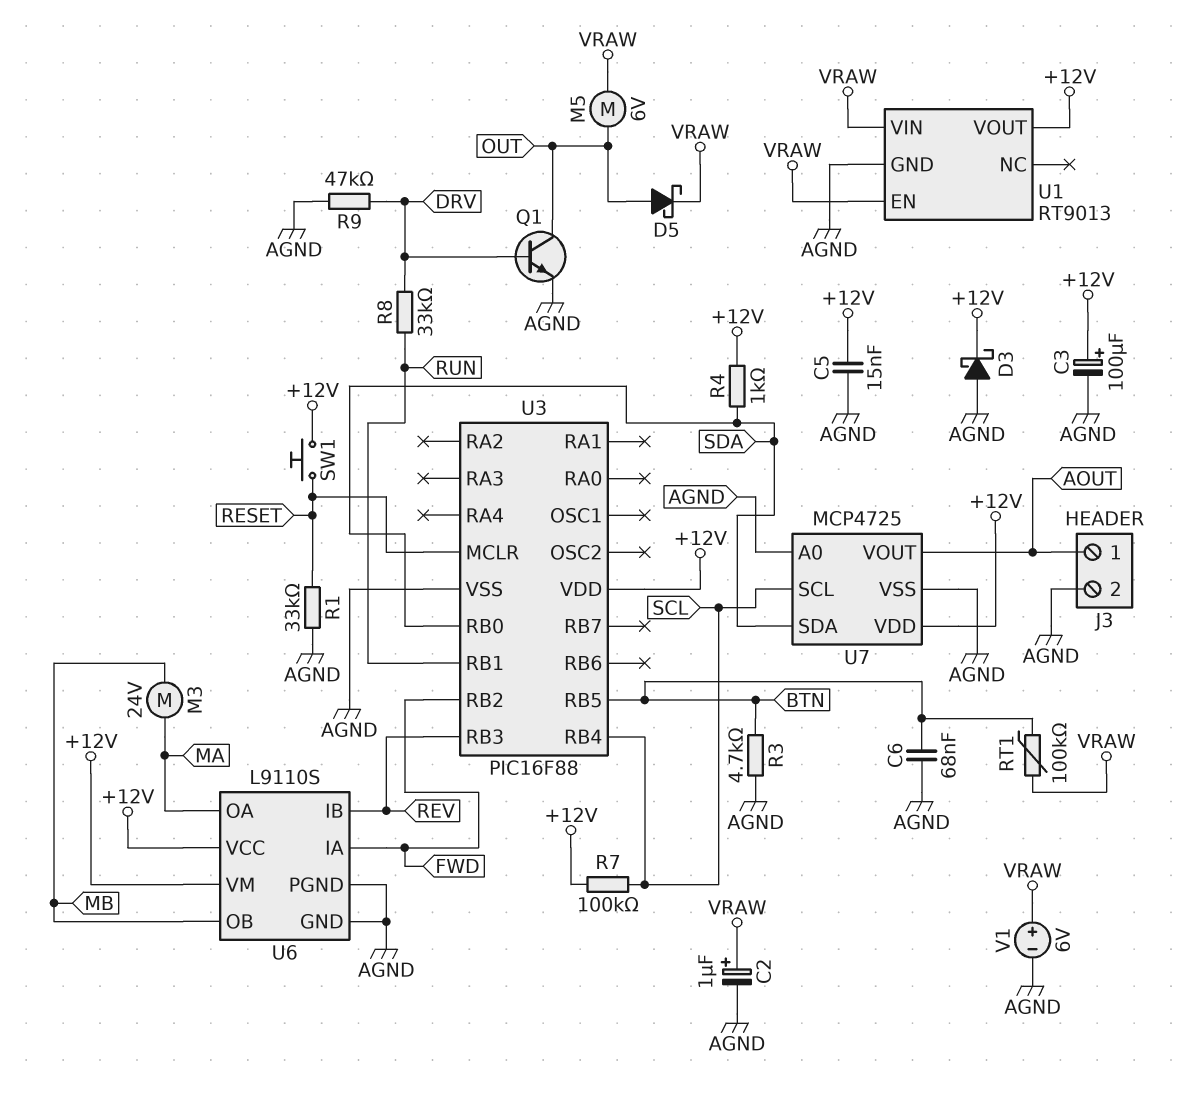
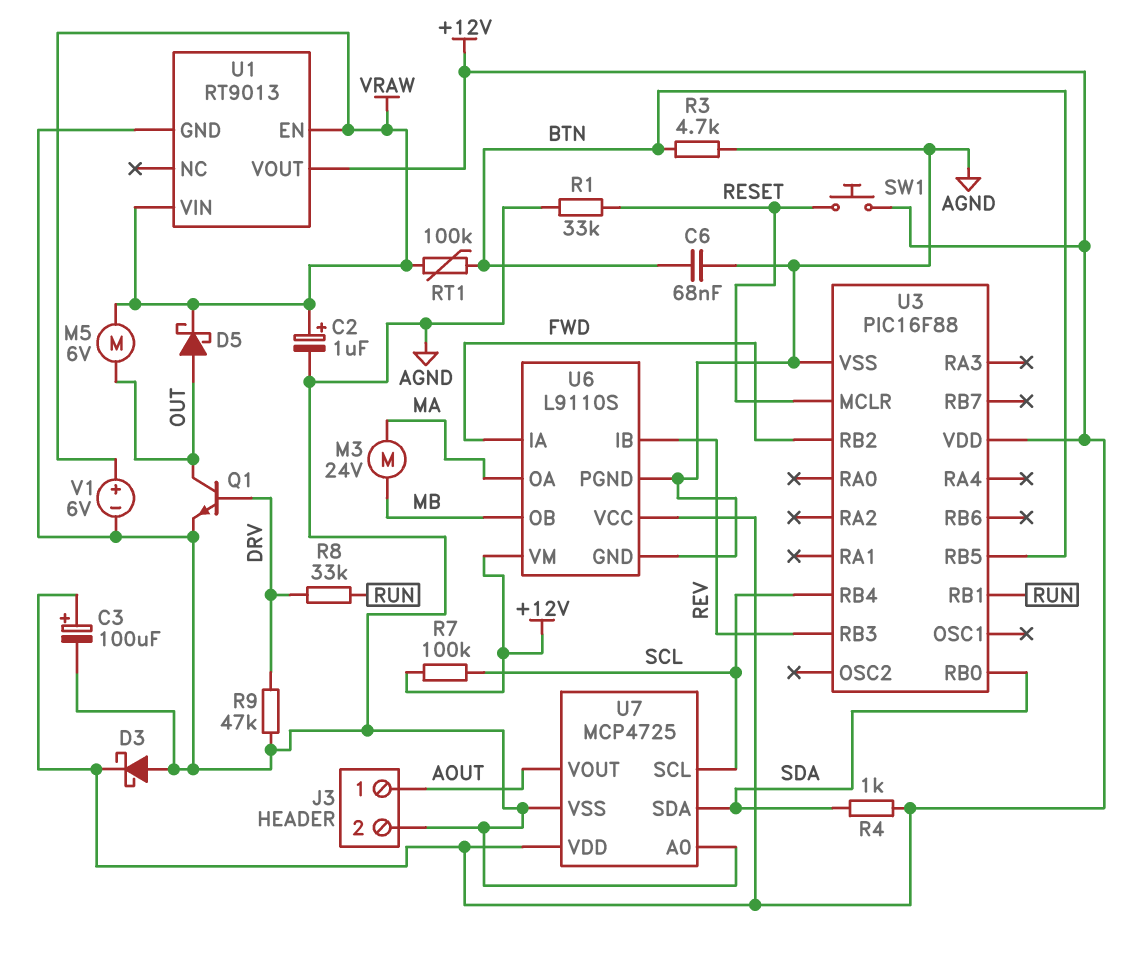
C5: 15nF (+12V, AGND) -> none

